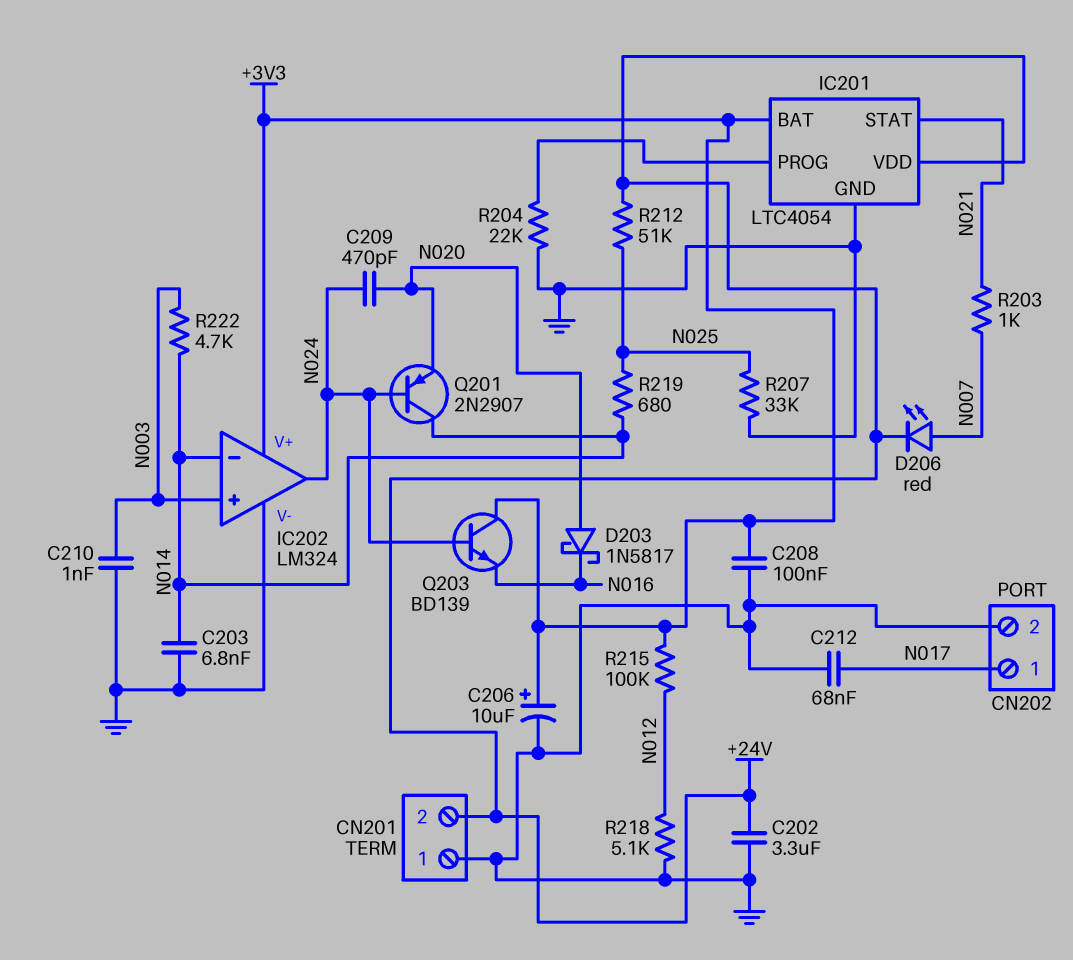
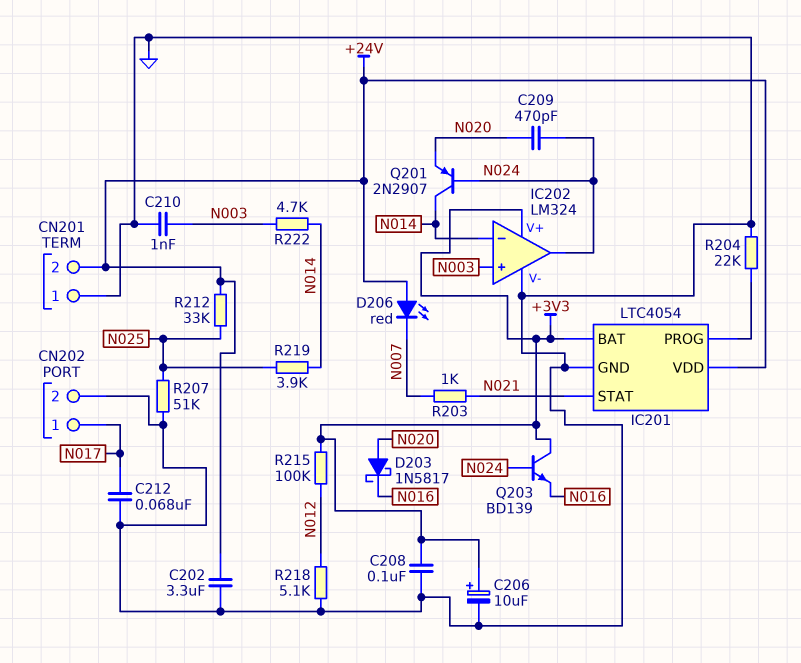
C203: 6.8nF (GND, N014) -> none
D206: LED red (A N007, K +24V) -> LED red (A +24V, K N007)
R207: 33k (GND, N025) -> 51k (GND, N025)
R212: 51k (+24V, N025) -> 33k (+24V, N025)
R219: 680 (N014, N025) -> 3.9k (N014, N025)

